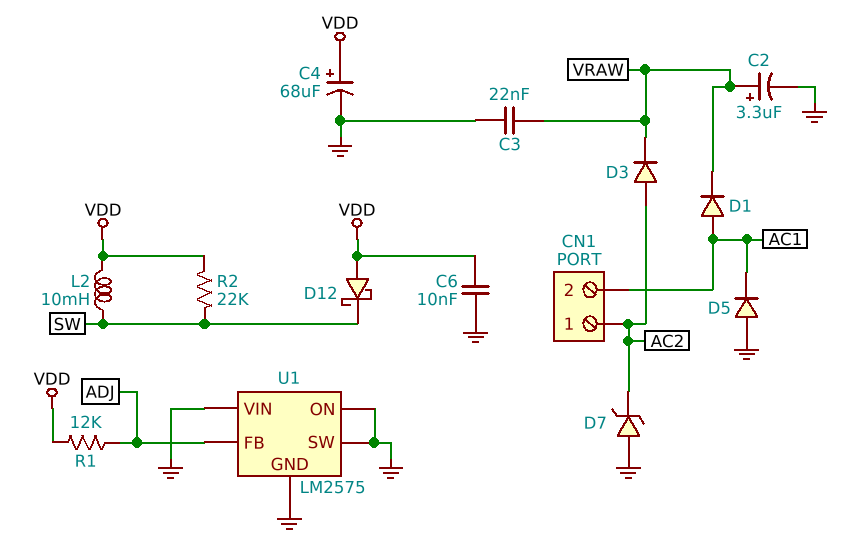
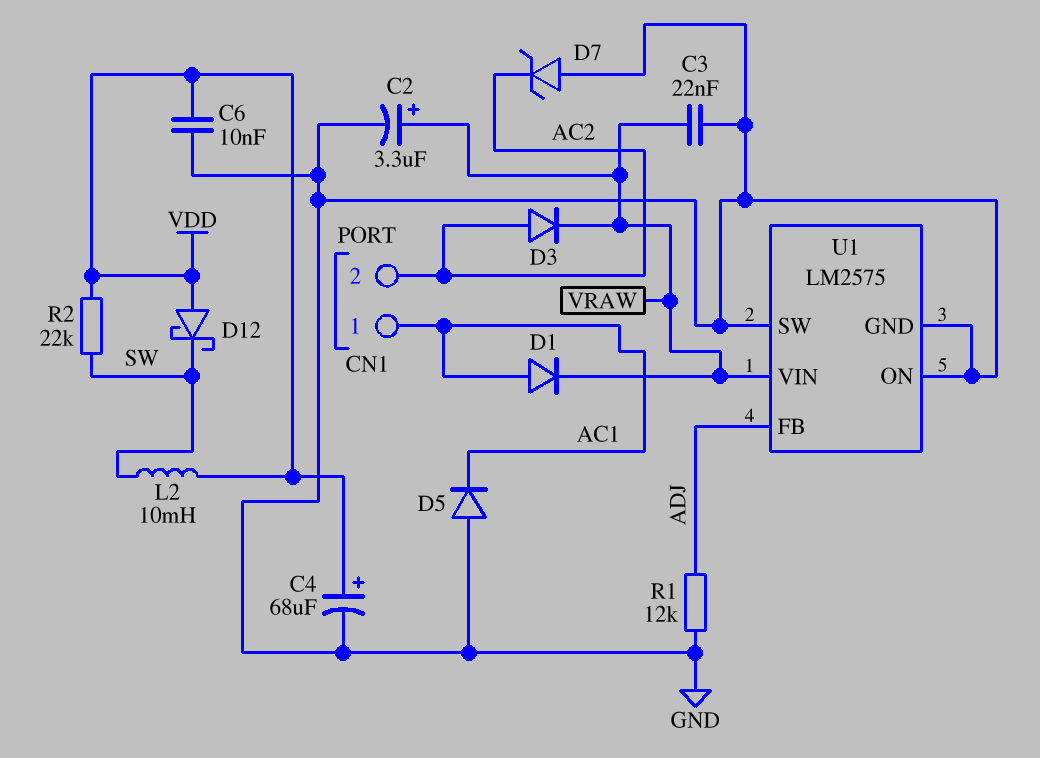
CN1 pin 1: AC2 -> AC1
CN1 pin 2: AC1 -> AC2
R1: 12k (ADJ, VDD) -> 12k (ADJ, GND)
U1 pin VIN: GND -> VRAW

